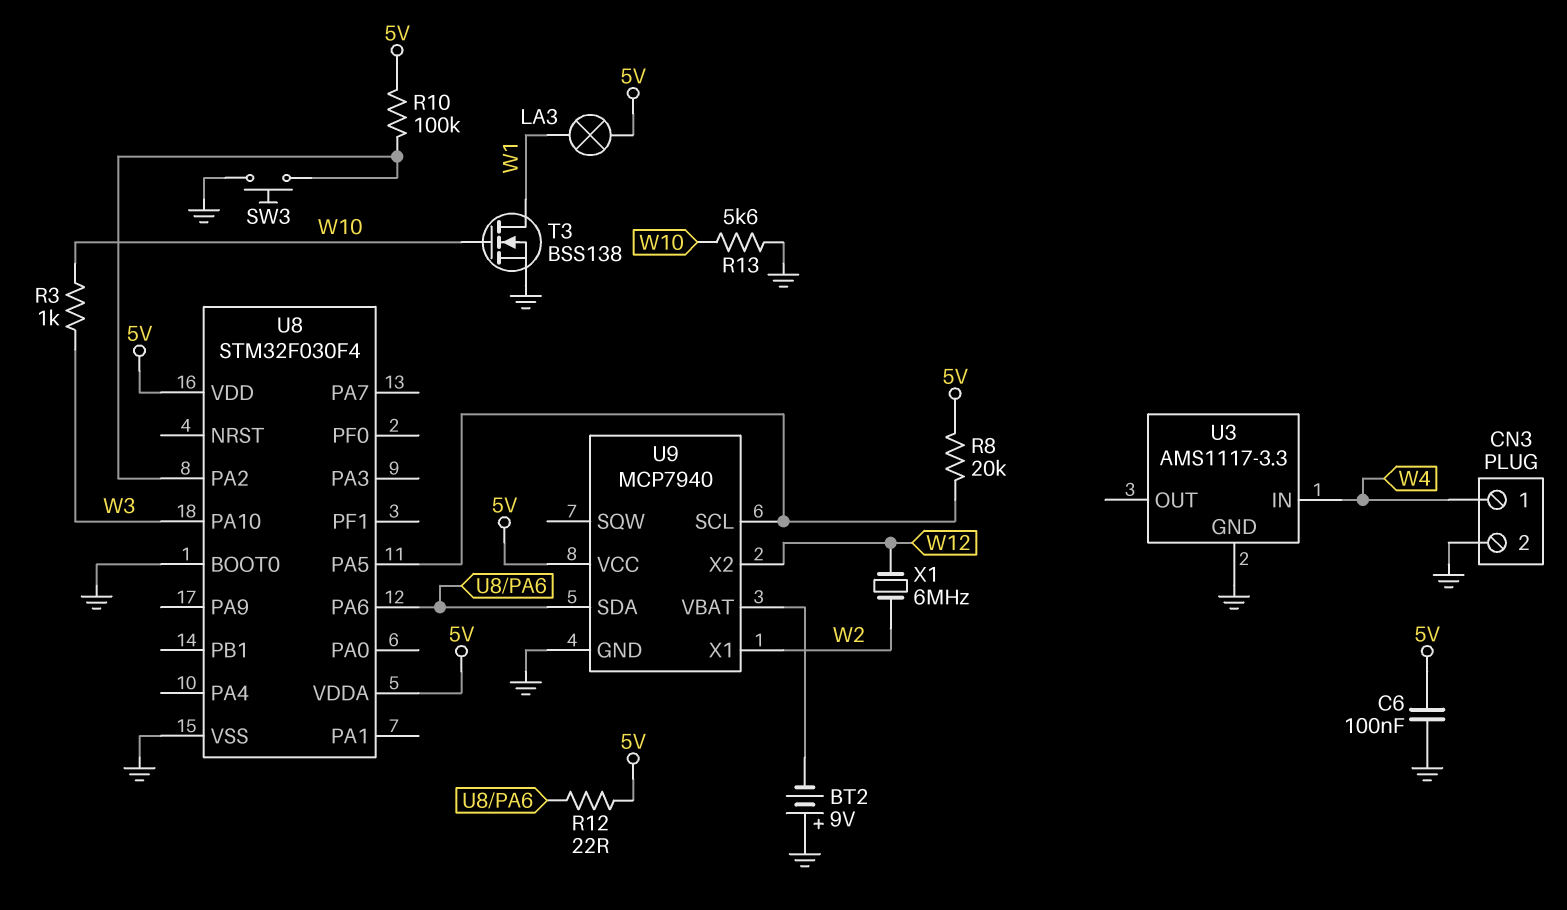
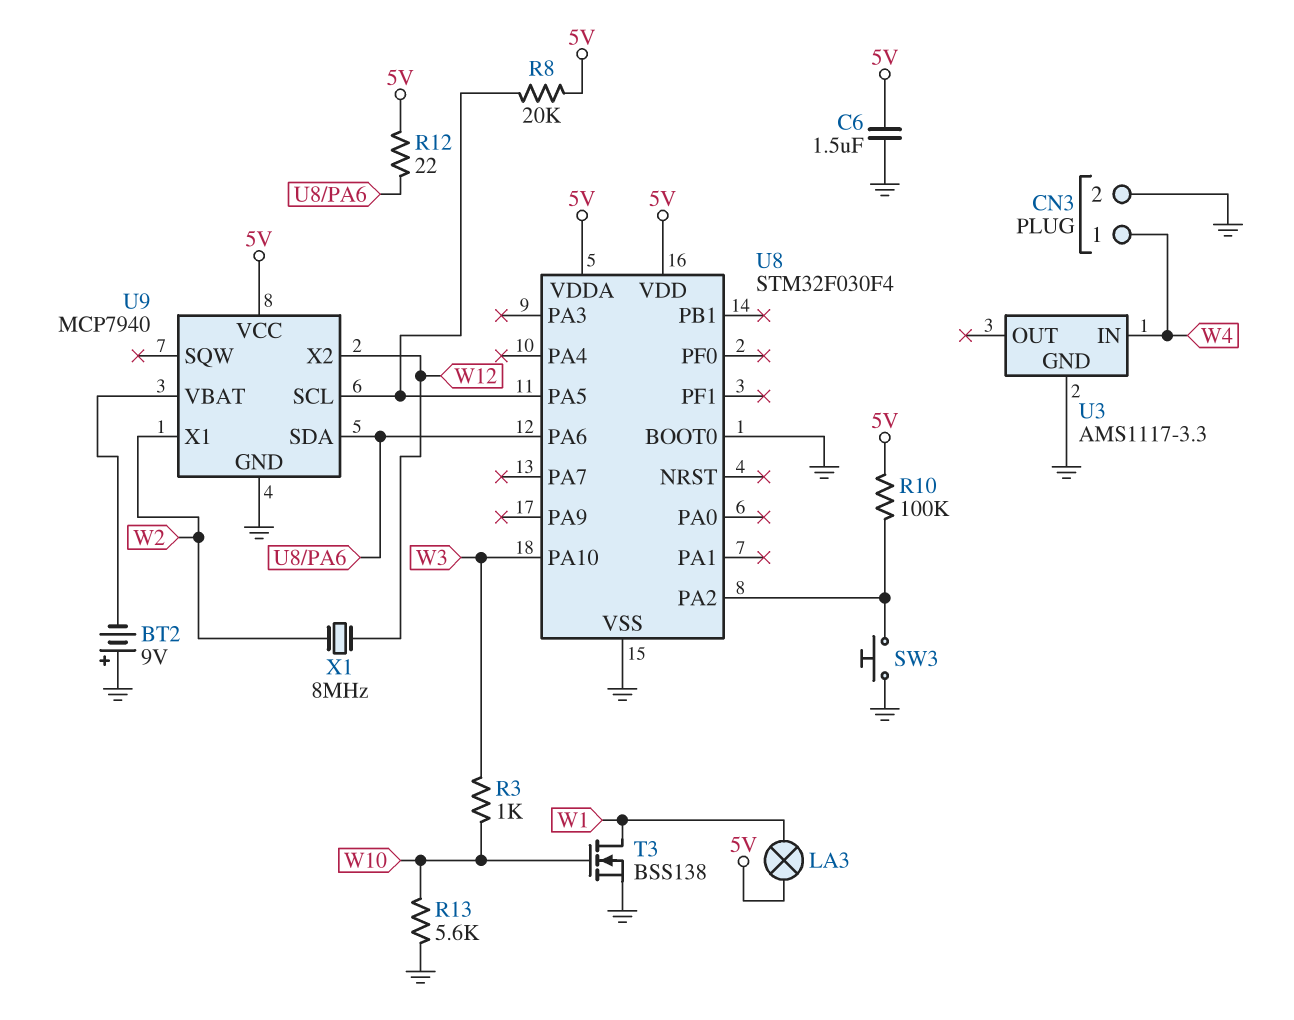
C6: 100nF (5V, GND) -> 1.5uF (5V, GND)
X1: 6MHz (W2, W12) -> 8MHz (W2, W12)

